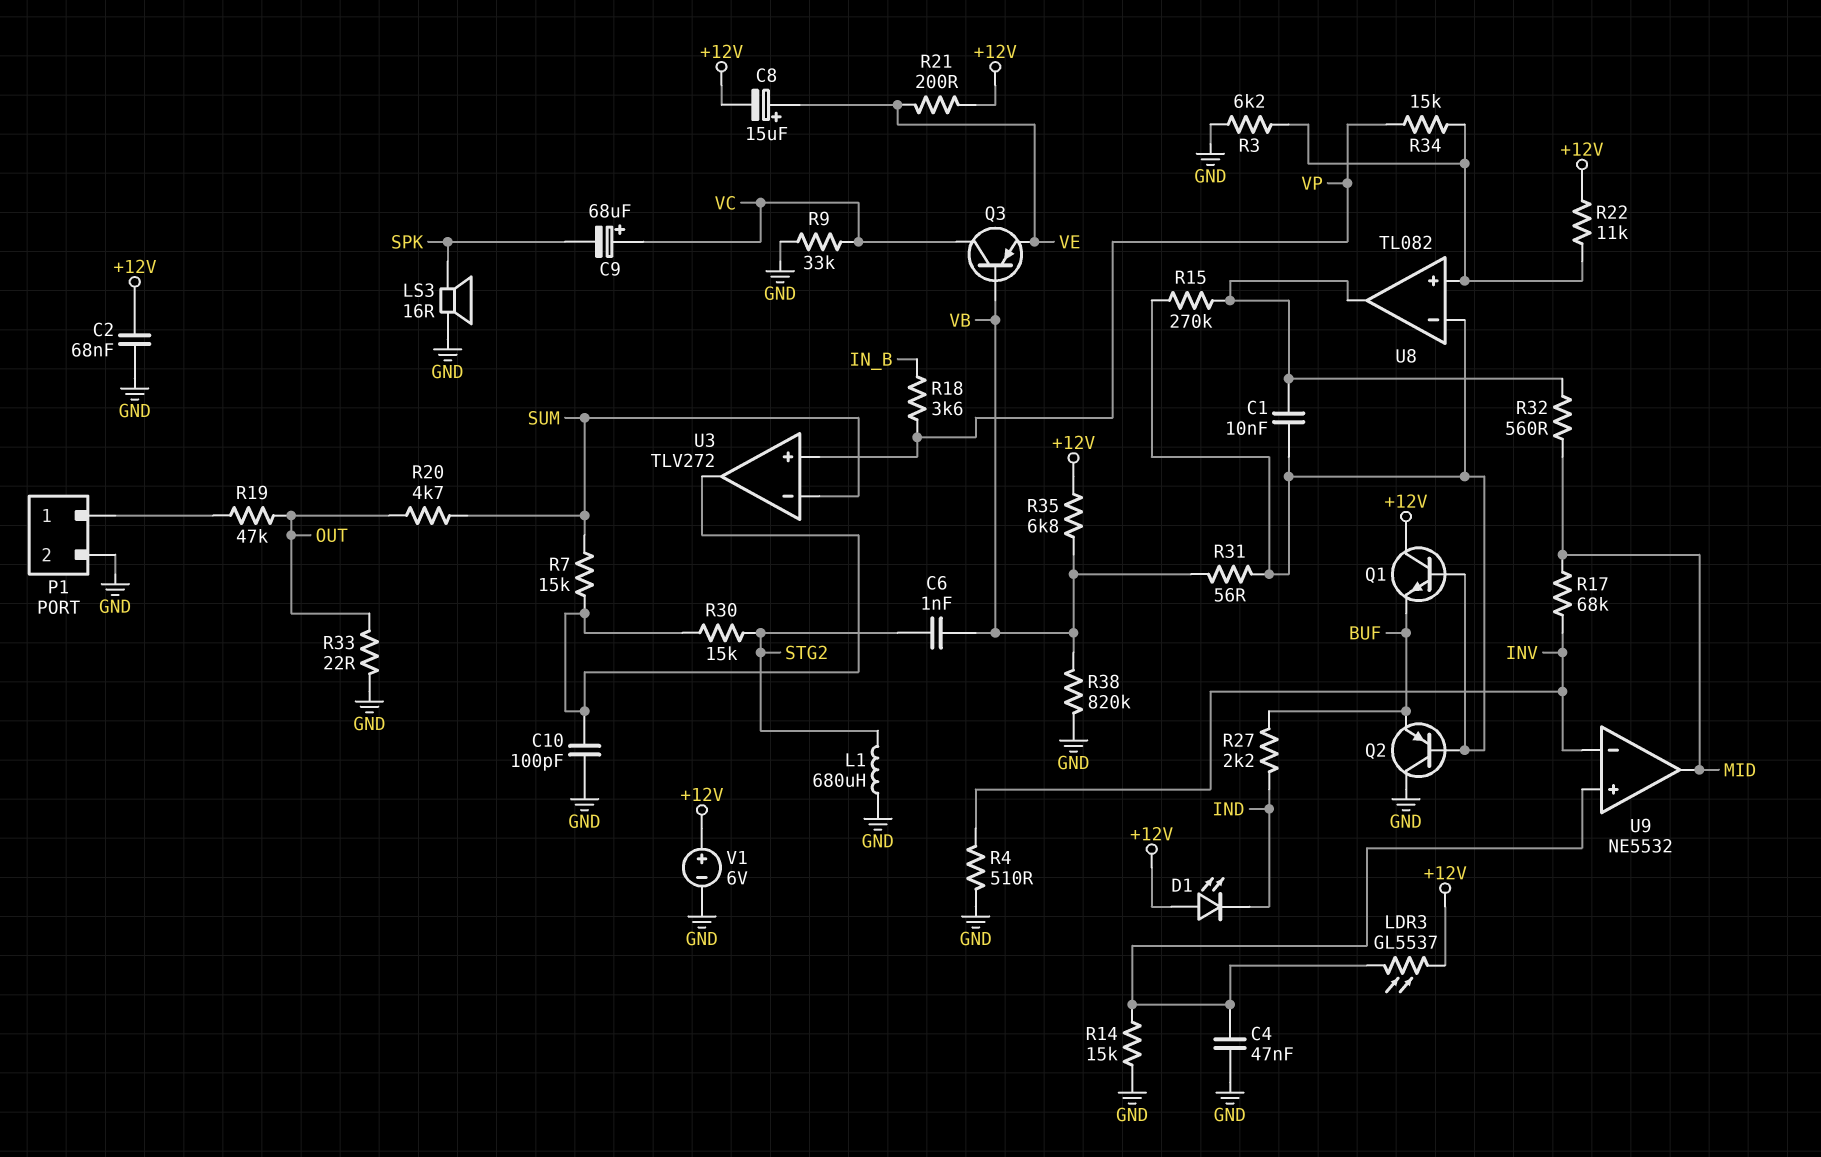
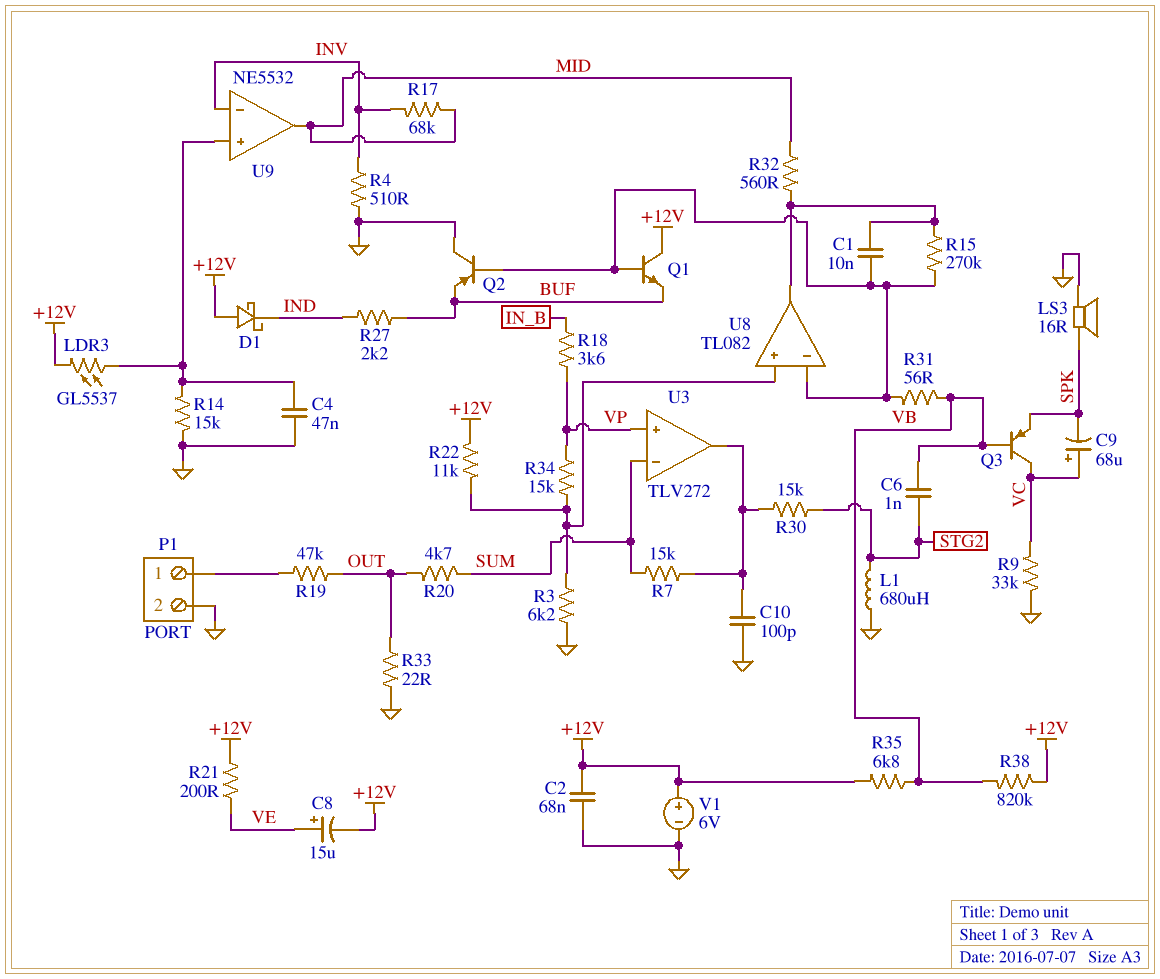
D1: LED (A +12V, K IND) -> schottky (A +12V, K IND)
Q3: PNP (B VB, C VC, E VE) -> PNP (B VB, C VC, E SPK)
R38: 820k (GND, VB) -> 820k (+12V, VB)

